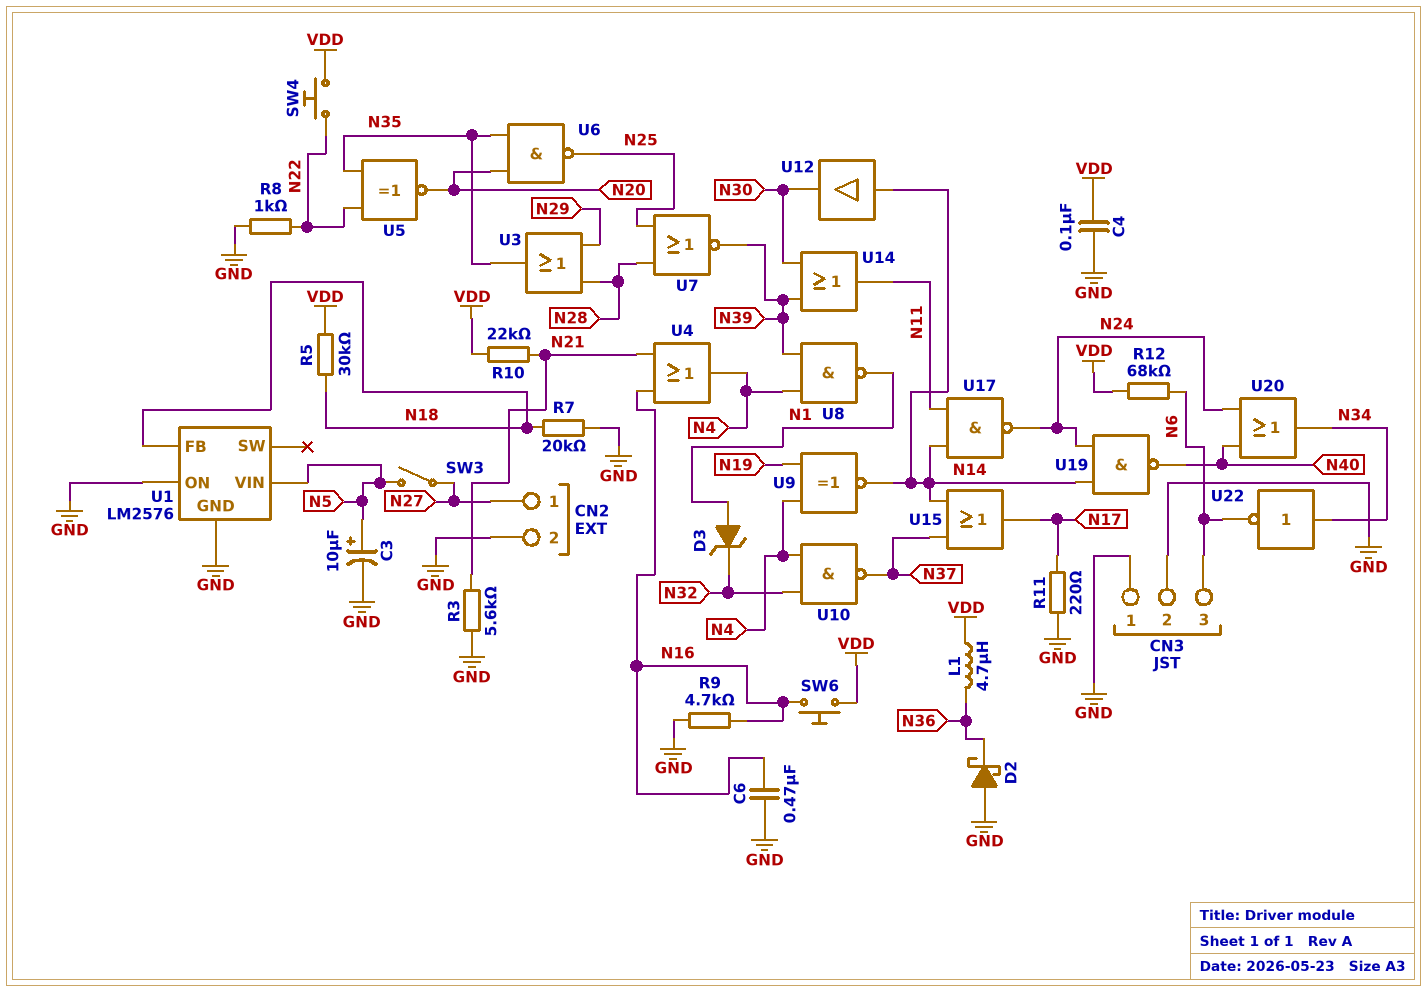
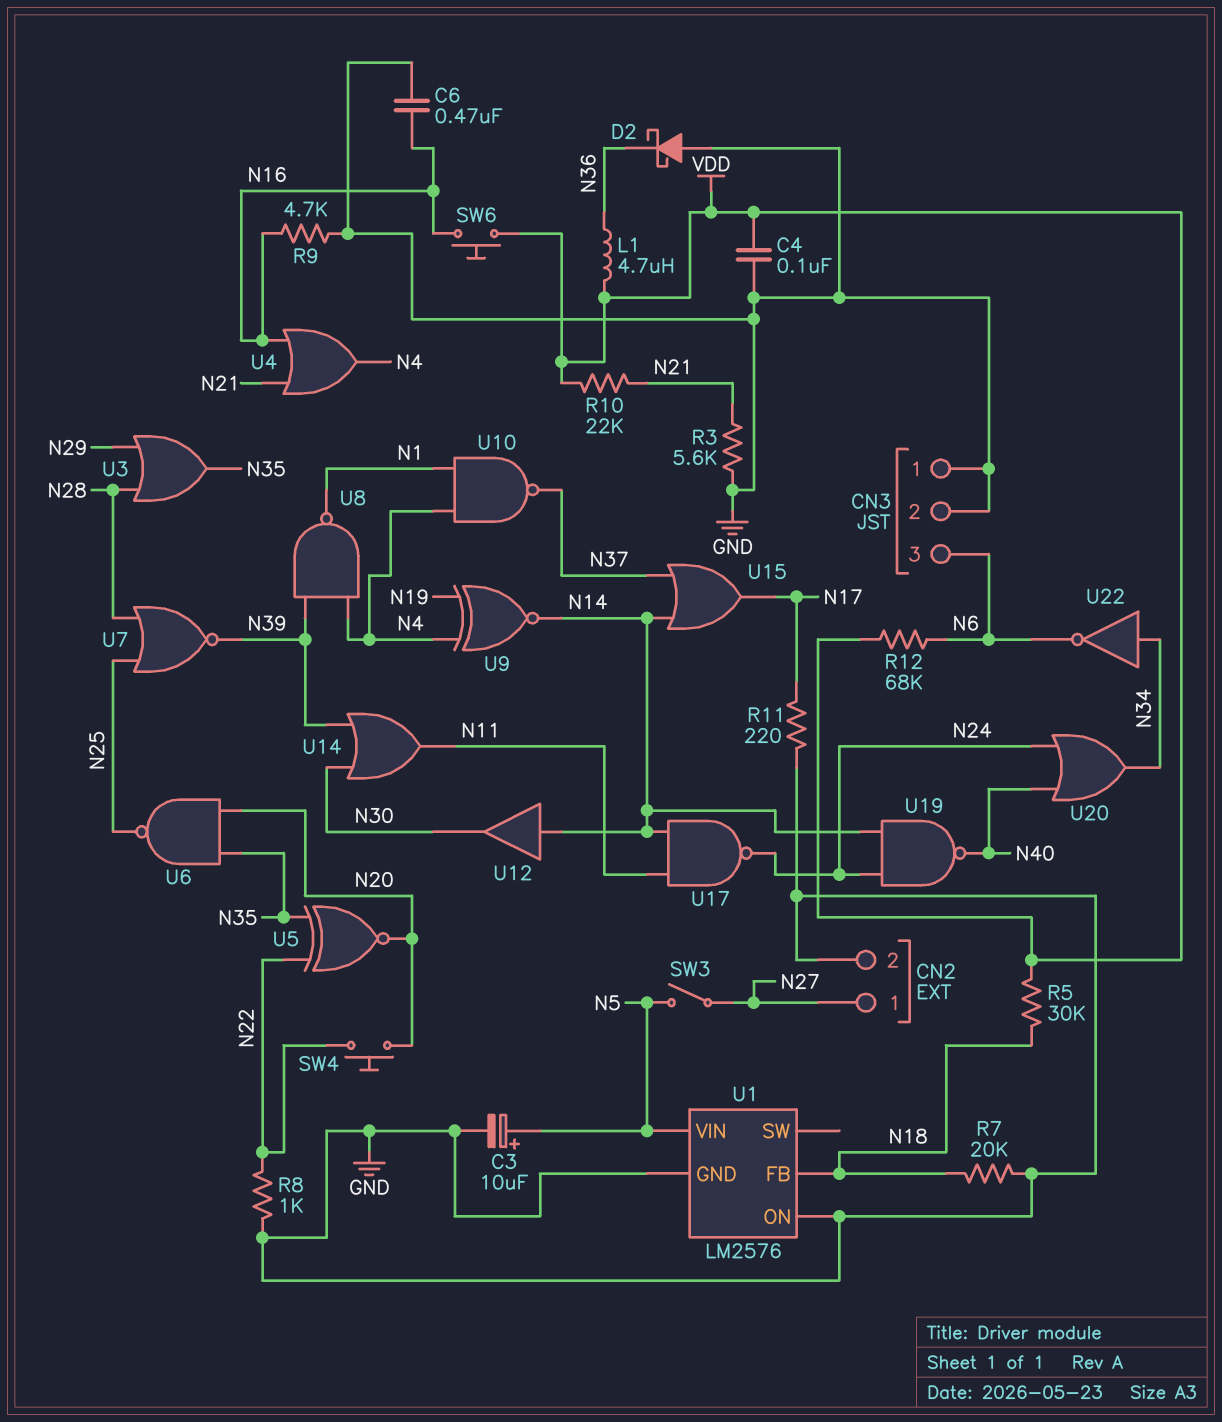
D3: zener (A N1, K N32) -> none
SW4: button (N22, VDD) -> button (N20, N22)
U10: NAND (in N4, in N32, out N37) -> NAND (in N1, in N4, out N37)

